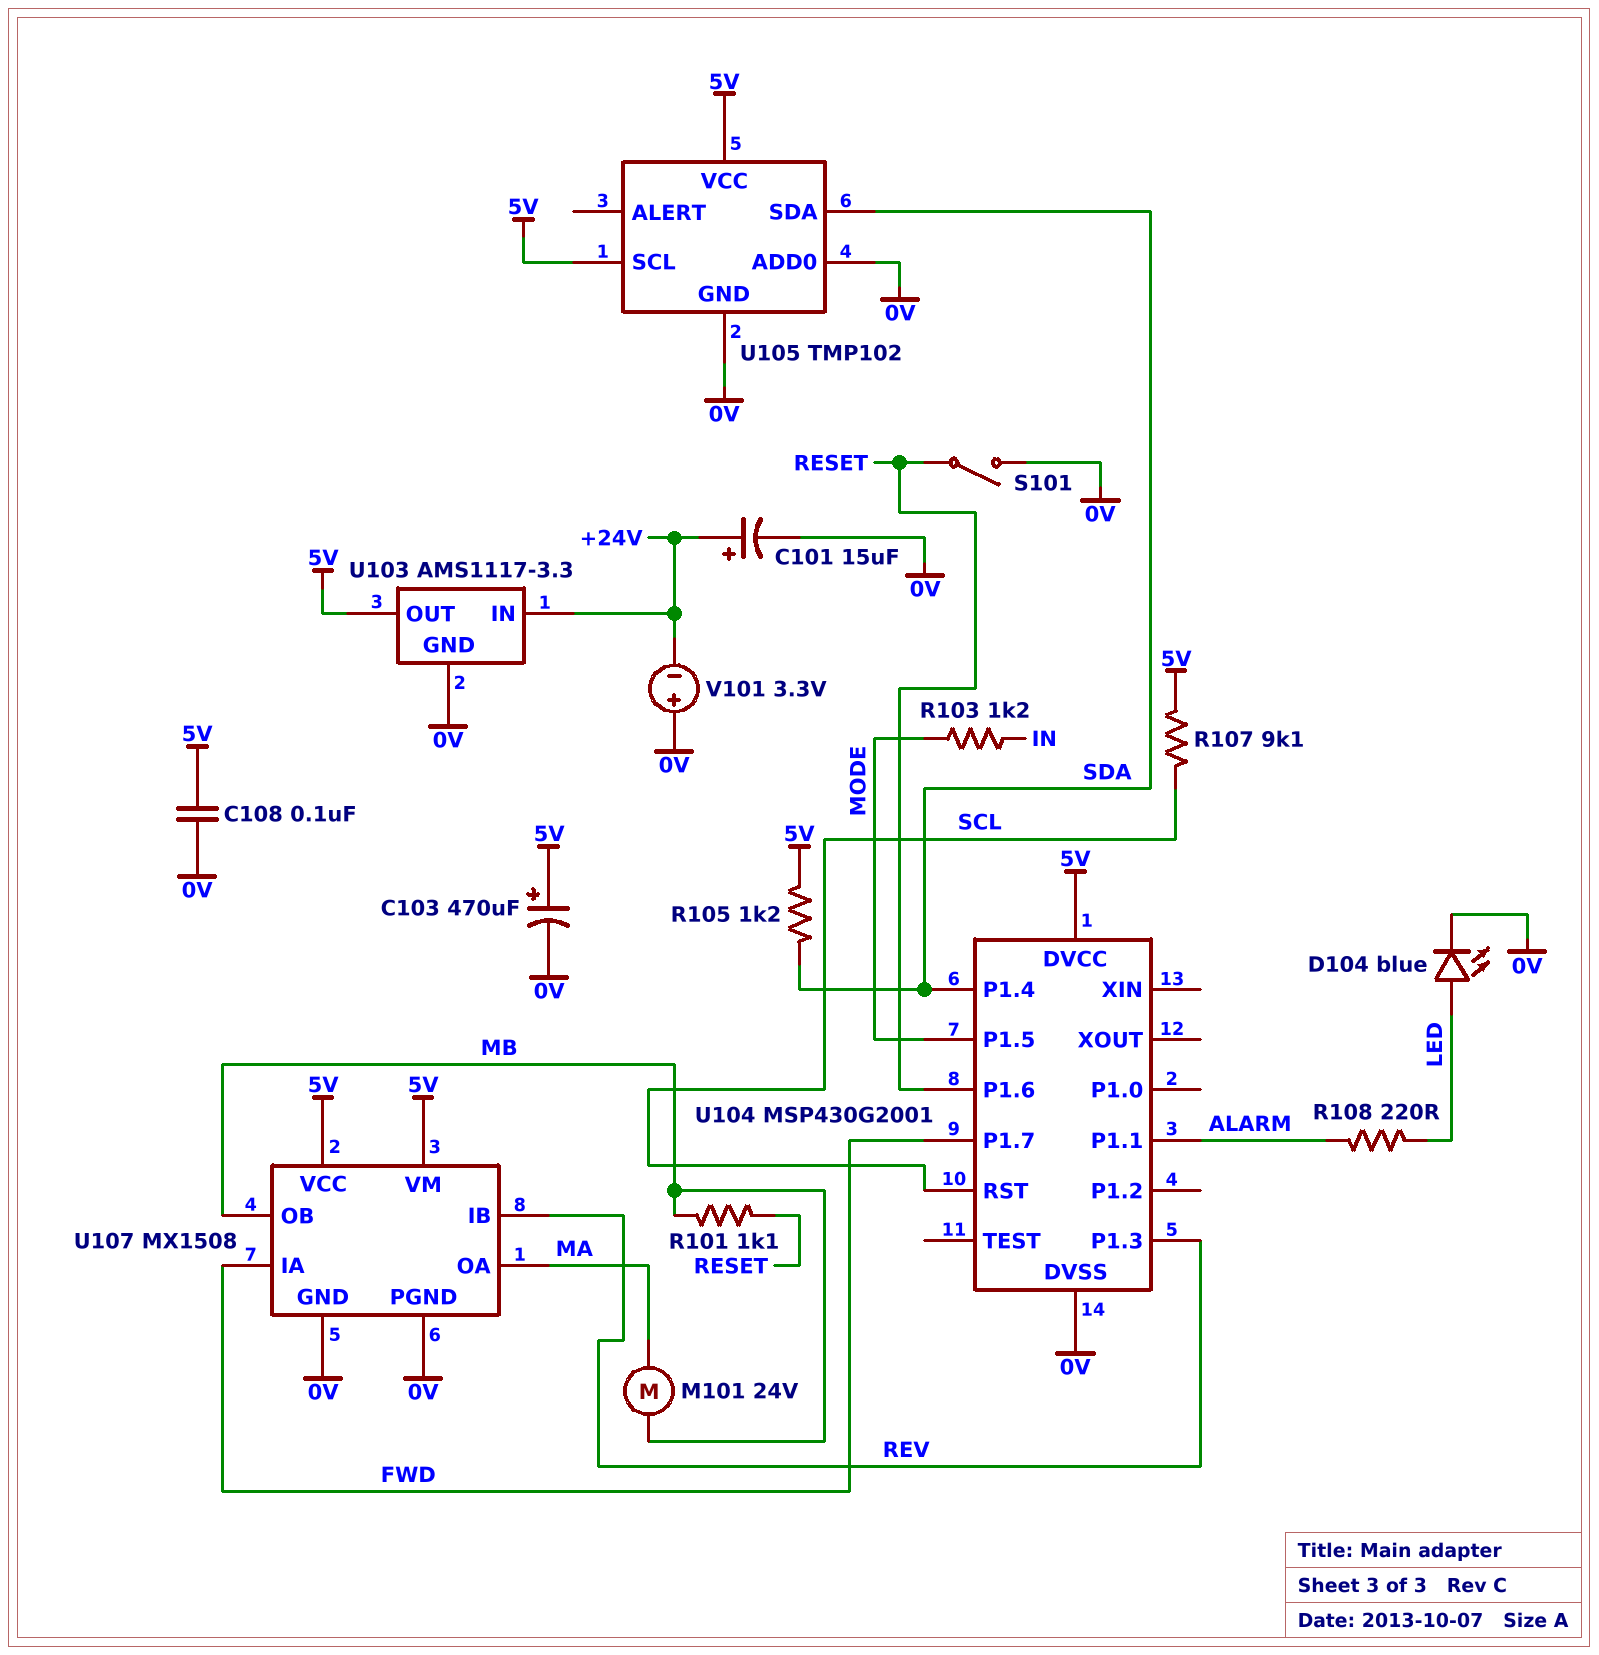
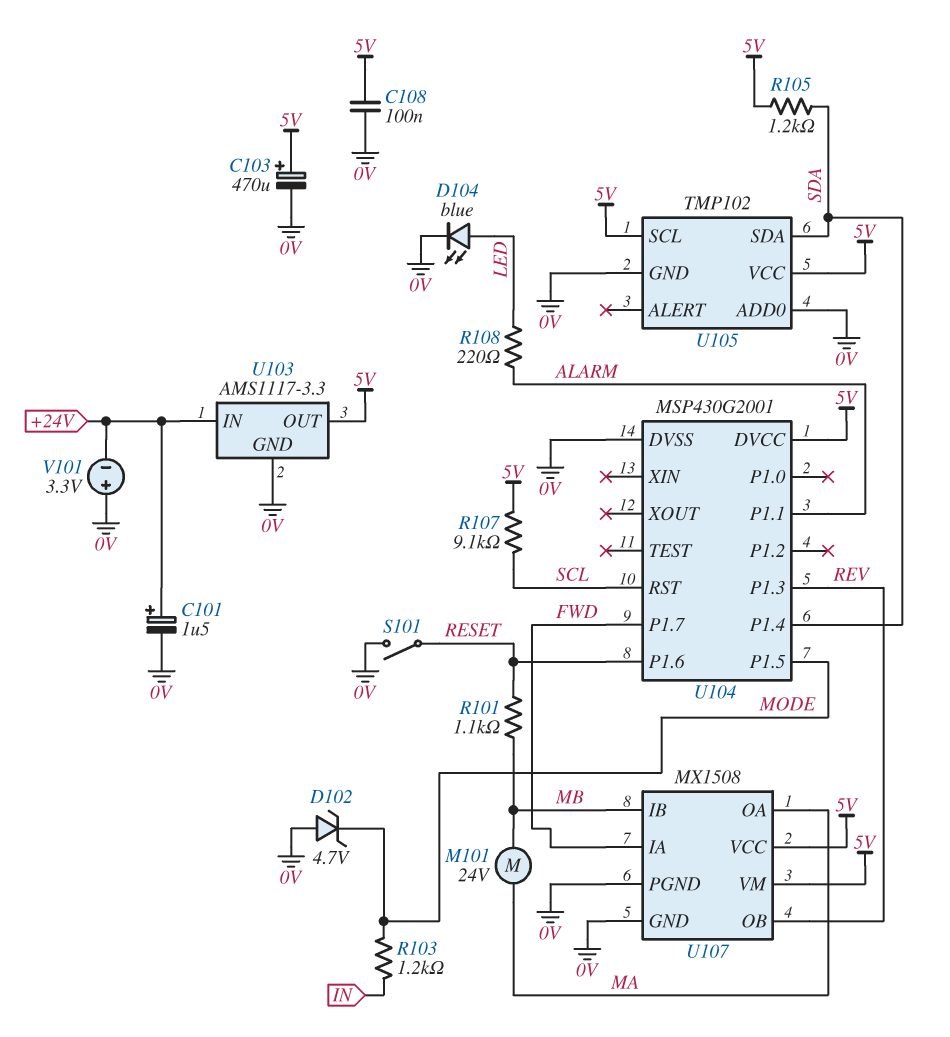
C101: 15uF (plus +24V, minus 0V) -> 1.5uF (plus +24V, minus 0V)
D102: none -> zener 4.7V (A 0V, K MODE)
U107 pin IB: REV -> MB
U107 pin OB: MB -> REV

